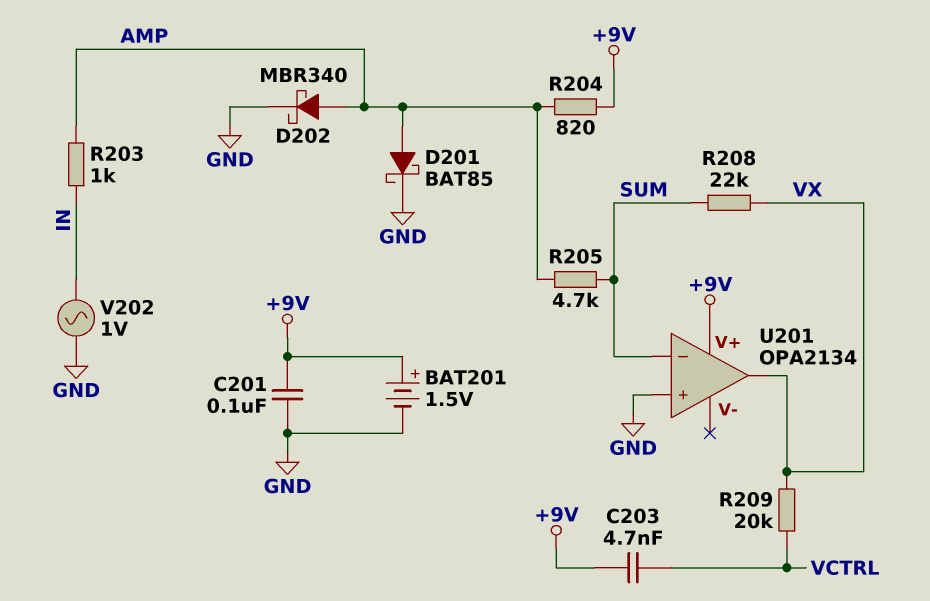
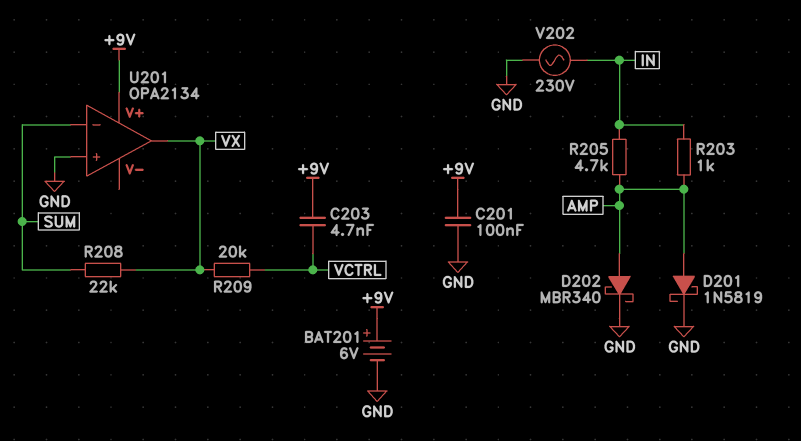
BAT201: 1.5V (plus +9V, minus GND) -> 6V (plus +9V, minus GND)
D201: schottky BAT85 (A AMP, K GND) -> schottky 1N5819 (A AMP, K GND)
R204: 820 (+9V, AMP) -> none
R205: 4.7k (AMP, SUM) -> 4.7k (AMP, IN)
V202: AC 1V (GND, IN) -> AC 230V (GND, IN)

